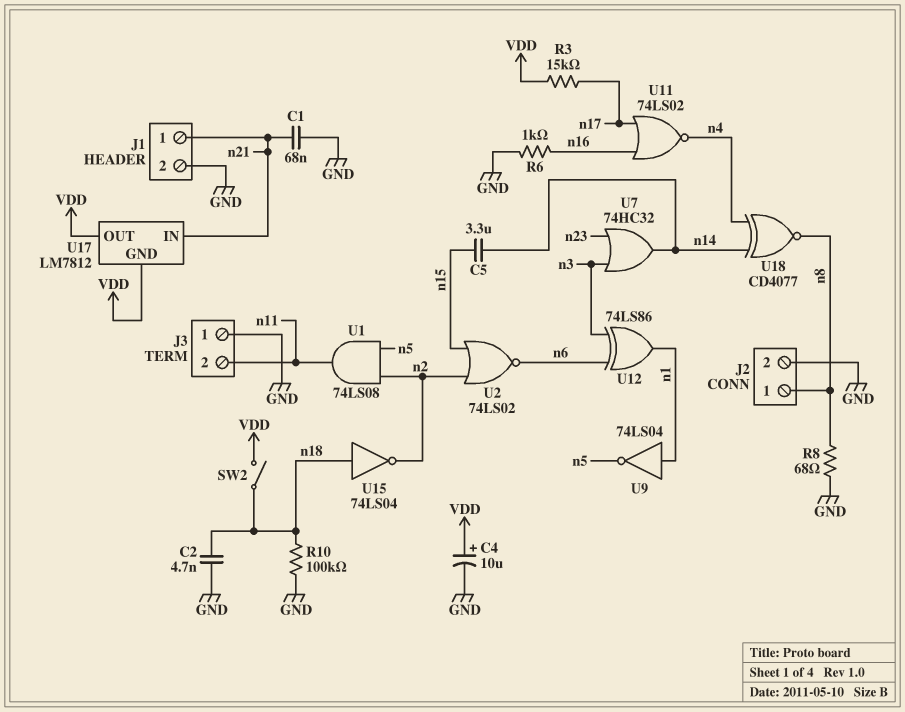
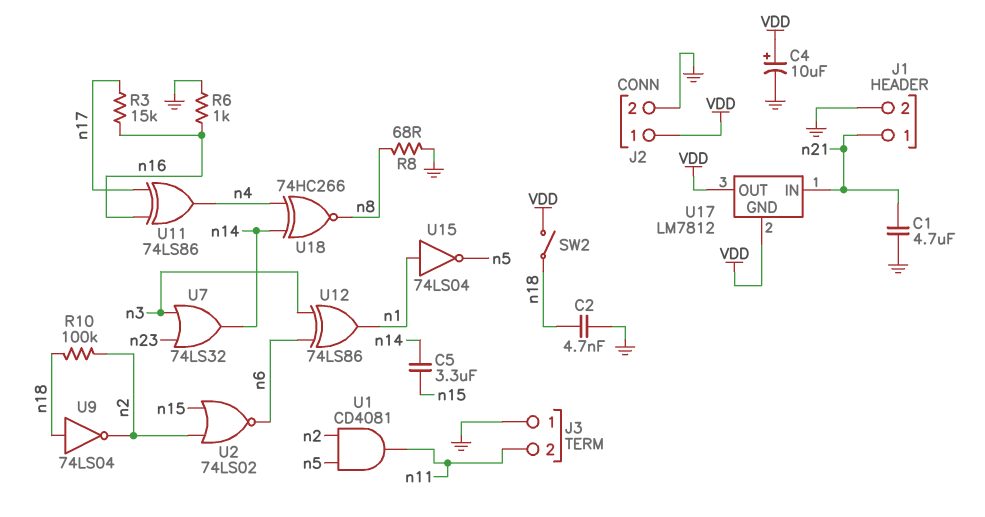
C1: 68nF (GND, n21) -> 4.7uF (GND, n21)
J2 pin 1: n8 -> VDD
R3: 15k (VDD, n17) -> 15k (n16, n17)
R10: 100k (GND, n18) -> 100k (n2, n18)
U1: AND 74LS08 (in n2, in n5, out n11) -> AND CD4081 (in n2, in n5, out n11)
U7: OR 74HC32 (in n3, in n23, out n14) -> OR 74LS32 (in n3, in n23, out n14)
U9: NOT 74LS04 (in n1, out n5) -> NOT 74LS04 (in n18, out n2)
U11: NOR 74LS02 (in n16, in n17, out n4) -> XOR 74LS86 (in n16, in n17, out n4)
U15: NOT 74LS04 (in n18, out n2) -> NOT 74LS04 (in n1, out n5)
U18: XNOR CD4077 (in n4, in n14, out n8) -> XNOR 74HC266 (in n4, in n14, out n8)

